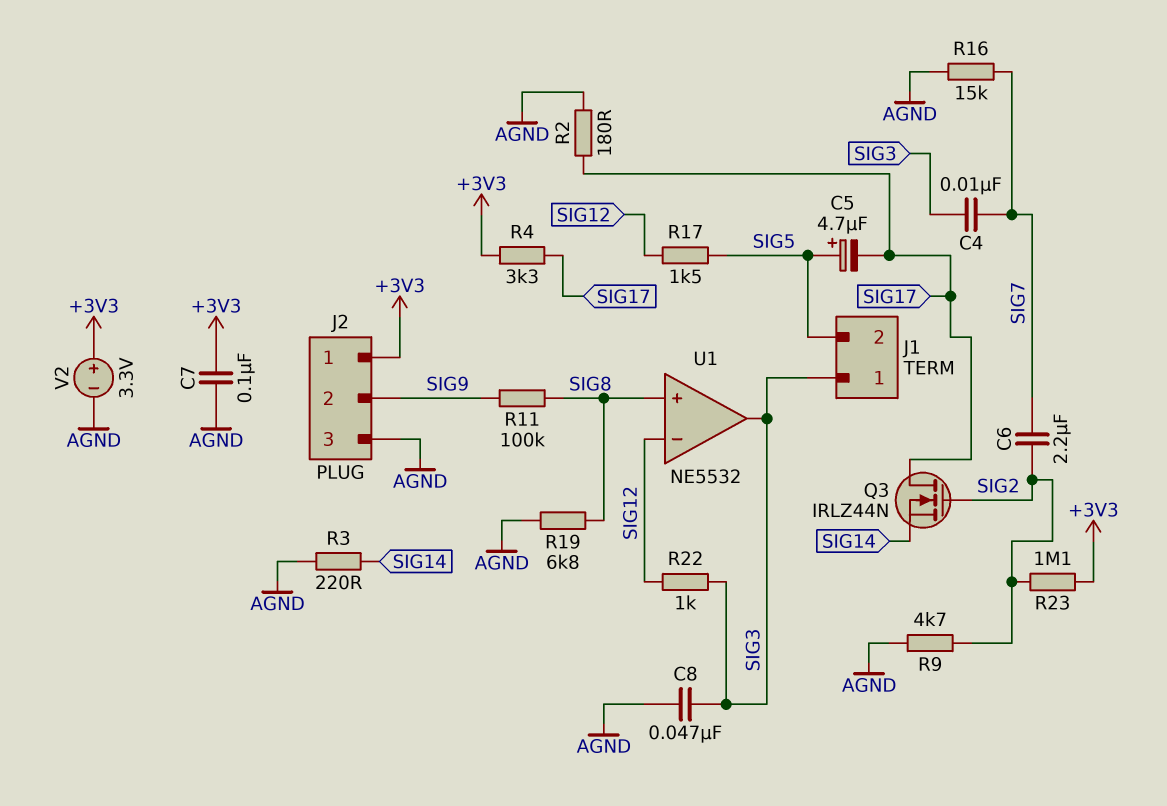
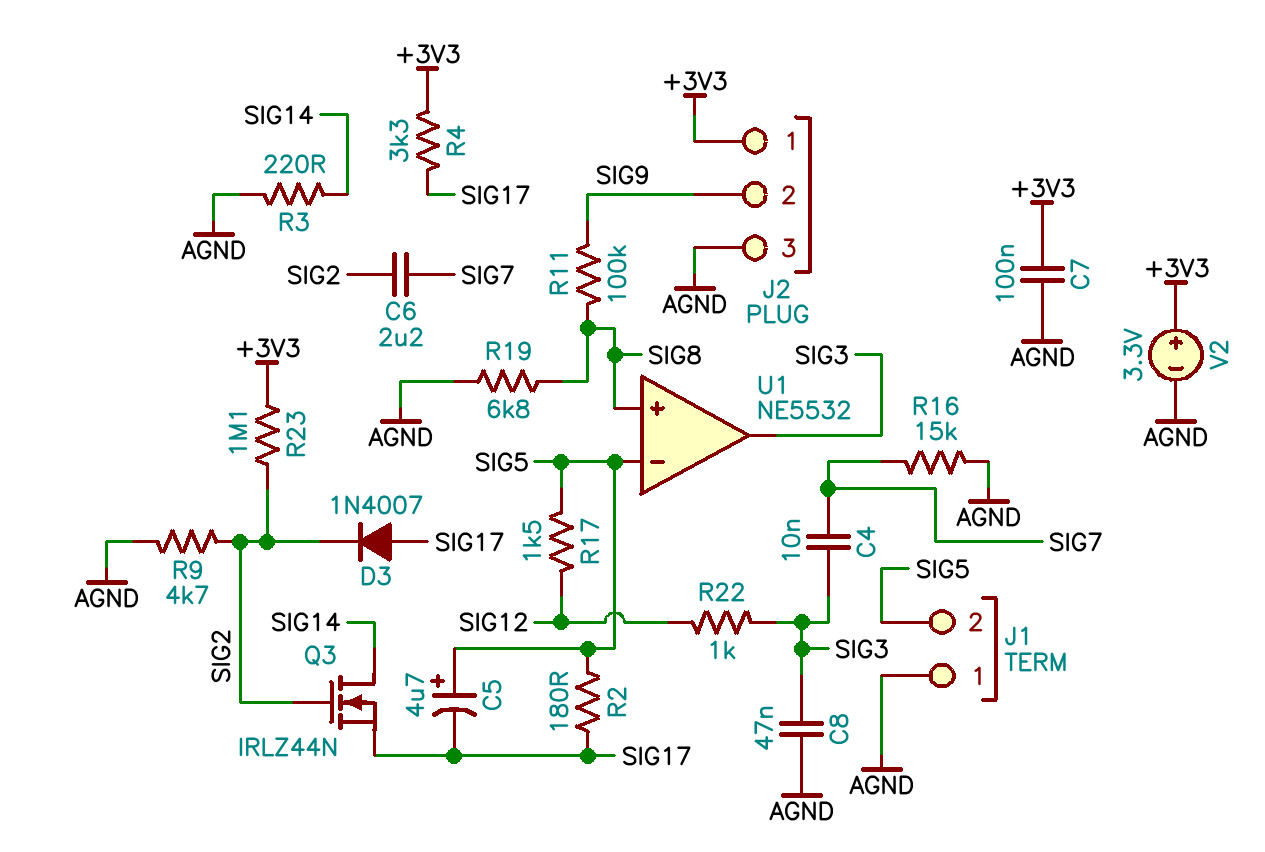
D3: none -> diode 1N4007 (A SIG17, K SIG2)
J1 pin 1: SIG3 -> AGND
Q3: NMOS IRLZ44N (G SIG2, D SIG17, S SIG14) -> NMOS IRLZ44N (G SIG2, D SIG14, S SIG17)
R2: 180 (AGND, SIG17) -> 180 (SIG5, SIG17)
U1 pin in-: SIG12 -> SIG5

